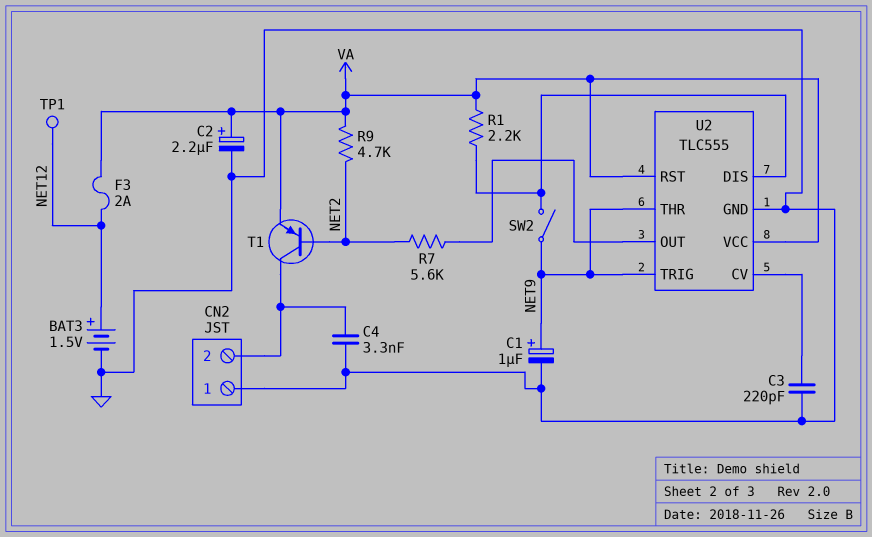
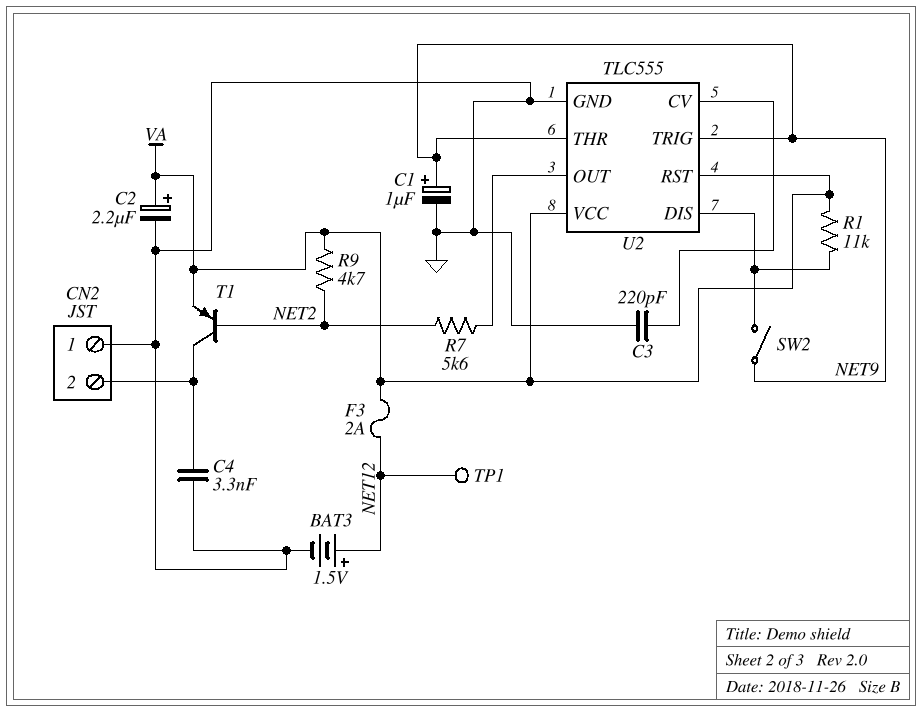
R1: 2.2k (U2/DIS, VA) -> 11k (U2/DIS, VA)

